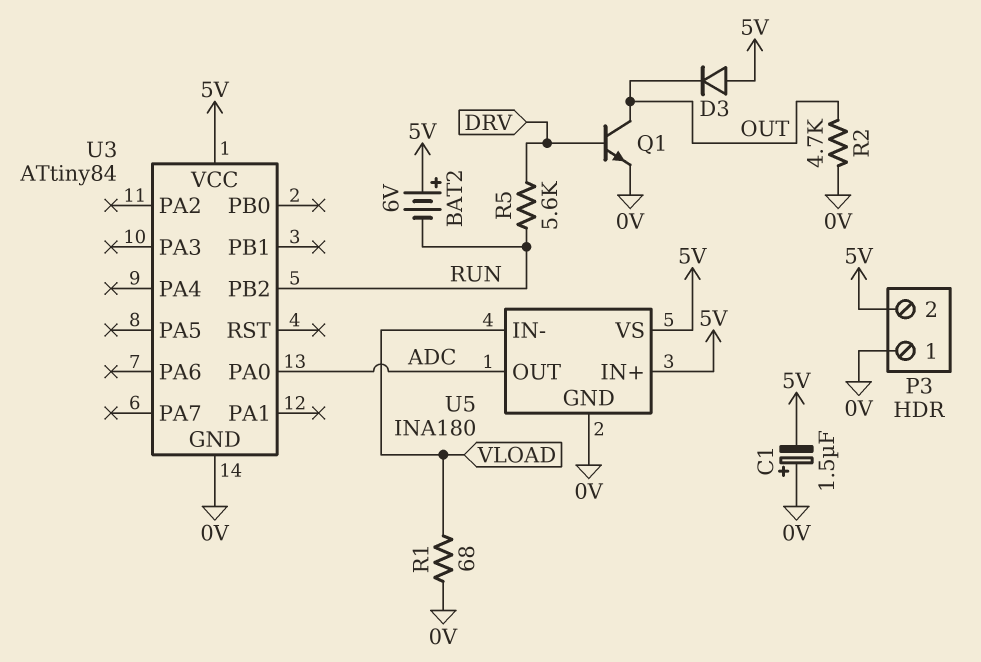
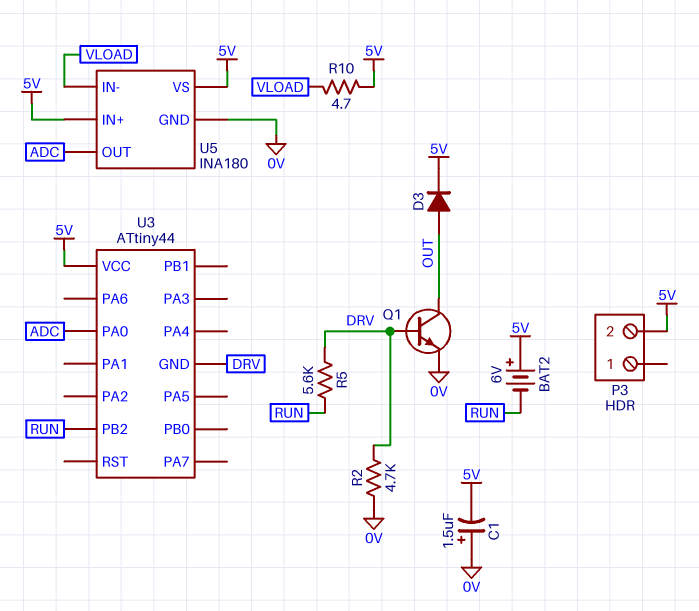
D3: diode (A 5V, K OUT) -> diode (A OUT, K 5V)
P3 pin 1: 0V -> none
R1: 68 (0V, VLOAD) -> none
R2: 4.7k (0V, OUT) -> 4.7k (0V, DRV)
R10: none -> 4.7 (5V, VLOAD)
U3: ATtiny84 -> ATtiny44
U3 pin GND: 0V -> DRV

